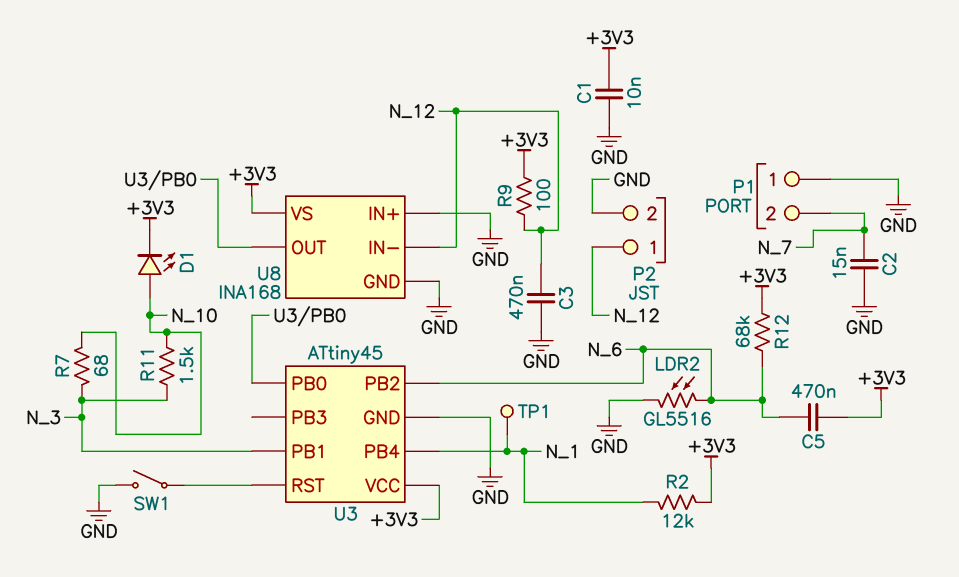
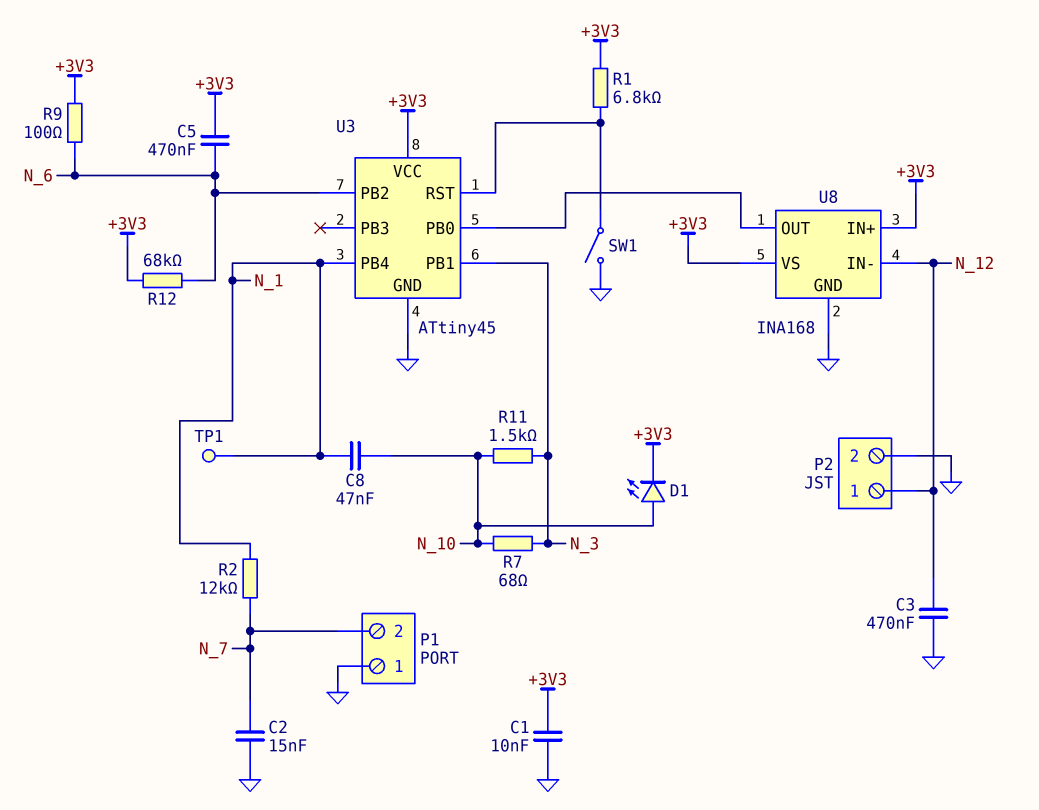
C8: none -> 47nF (N_1, N_10)
LDR2: GL5516 (GND, N_6) -> none
R1: none -> 6.8k (+3V3, U3/RST)
R2: 12k (+3V3, N_1) -> 12k (N_1, N_7)
R9: 100 (+3V3, N_12) -> 100 (+3V3, N_6)
U8 pin IN+: GND -> +3V3

